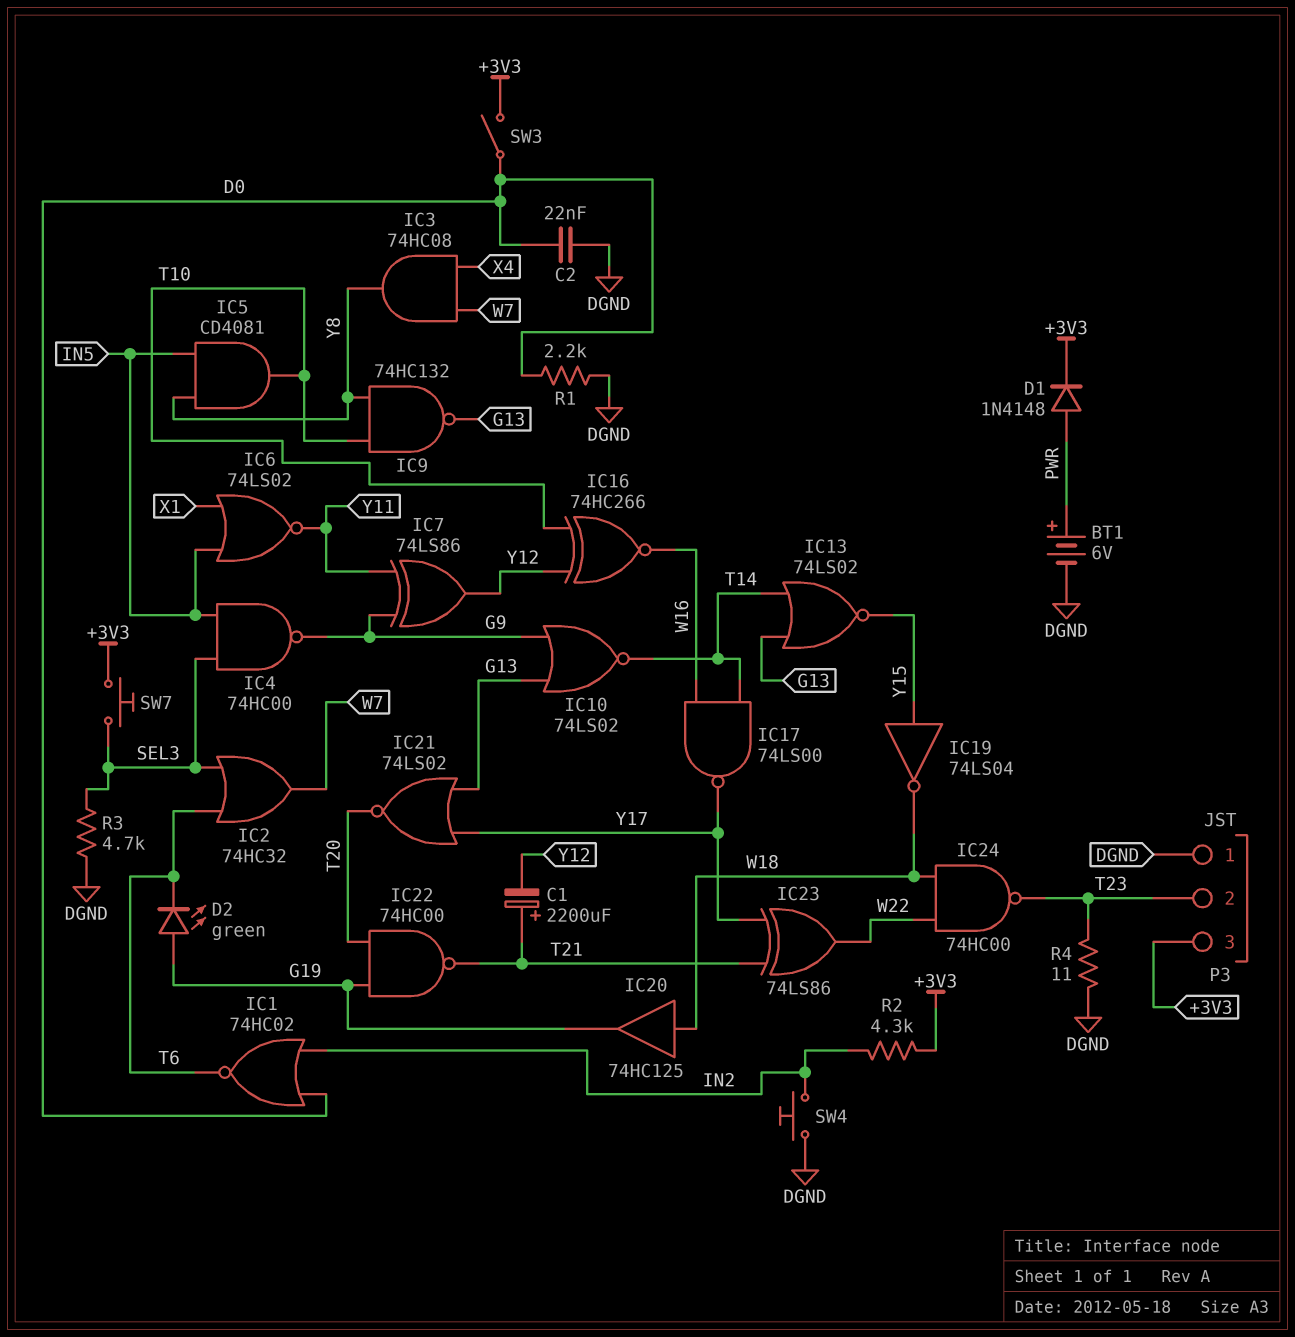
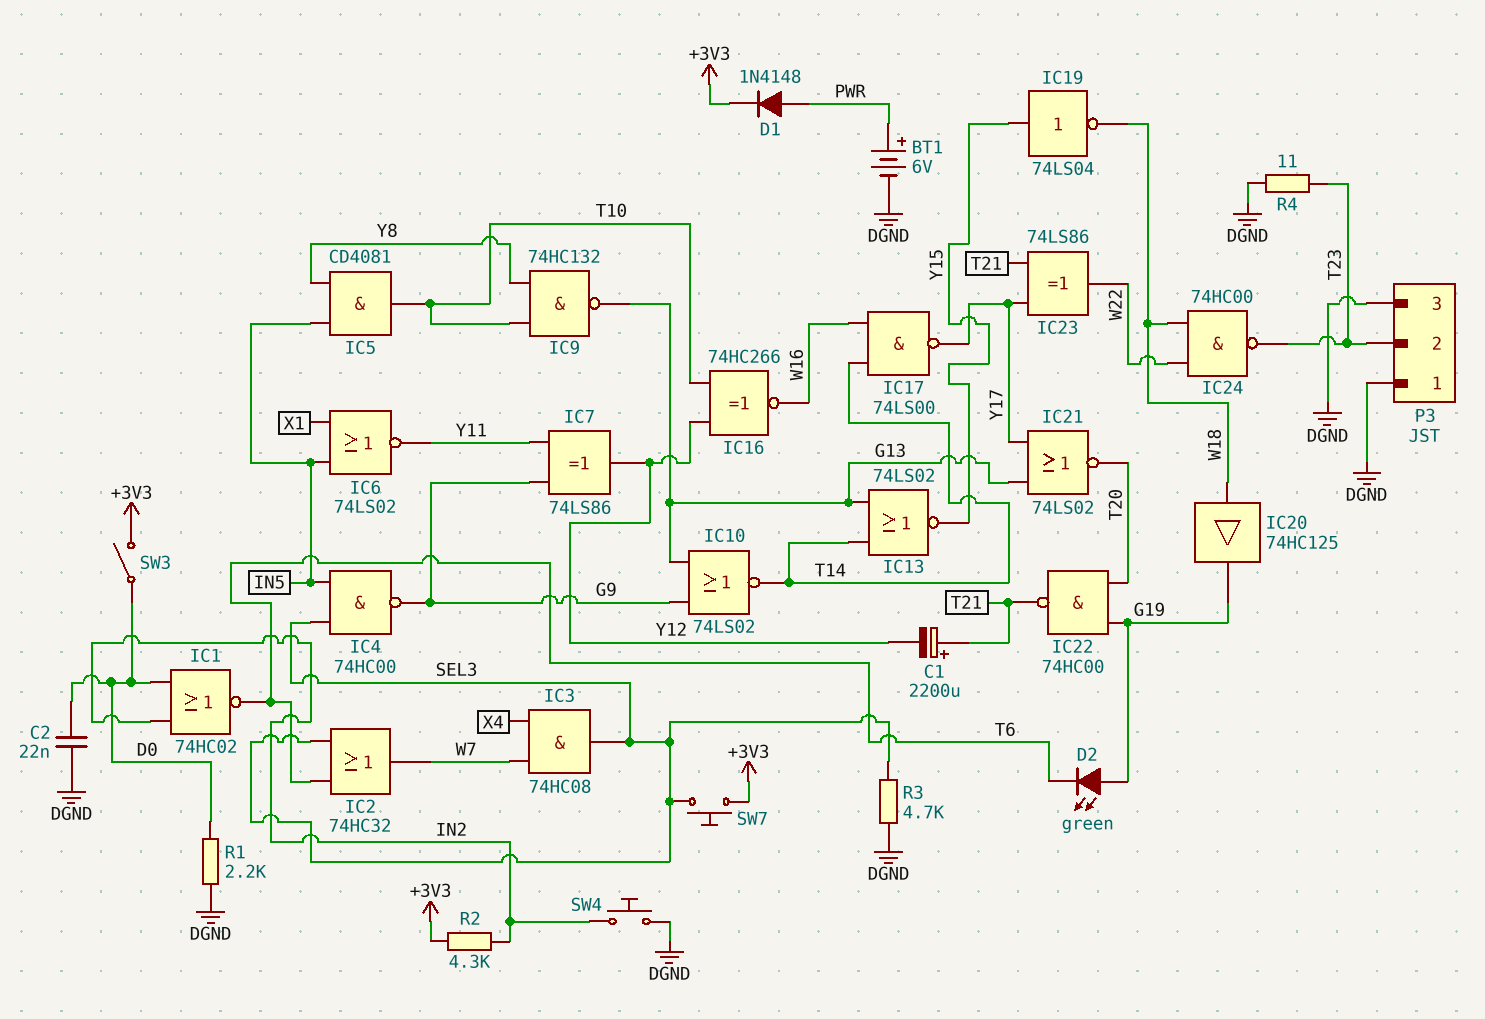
IC3: AND 74HC08 (in W7, in X4, out Y8) -> AND 74HC08 (in W7, in X4, out SEL3)
P3 pin 3: +3V3 -> DGND

